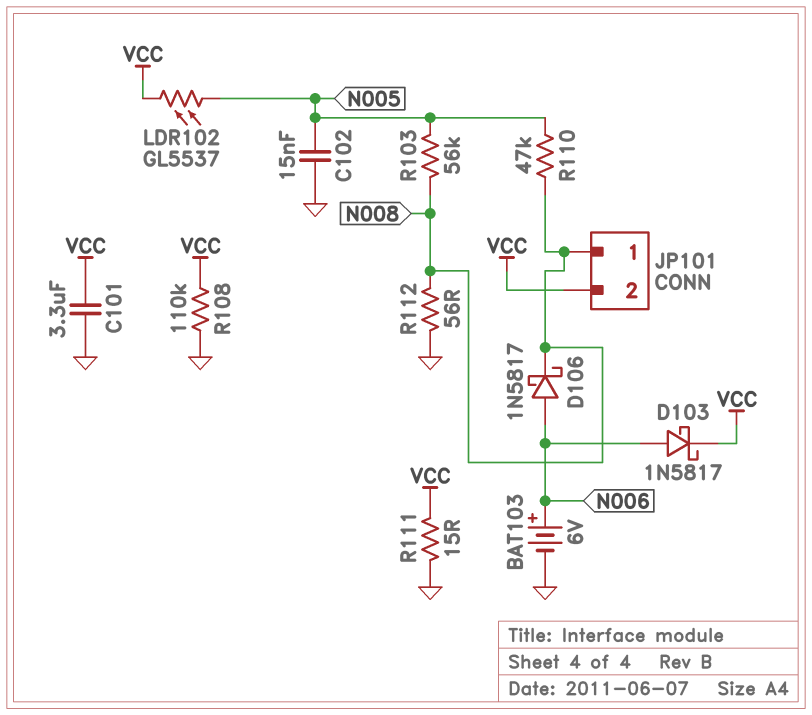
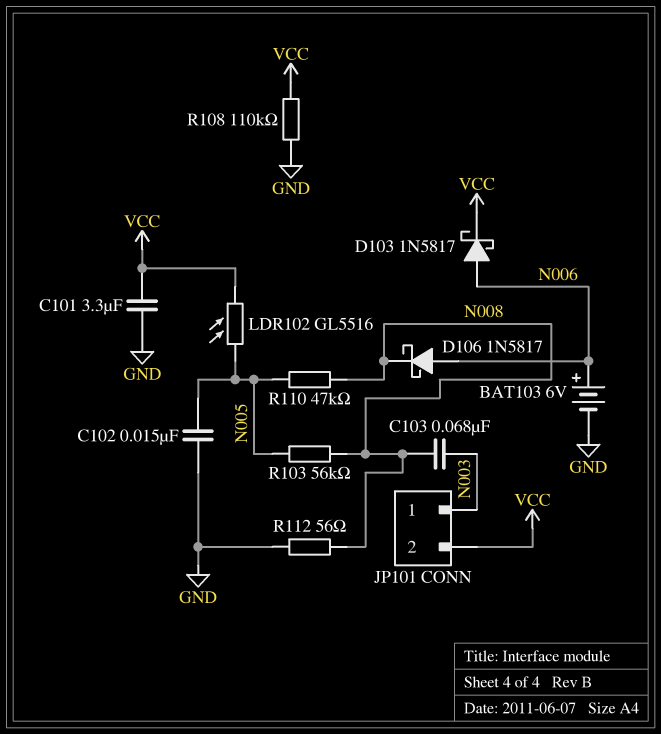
C103: none -> 68nF (N003, N008)
JP101 pin 1: N008 -> N003
LDR102: GL5537 (N005, VCC) -> GL5516 (N005, VCC)
R111: 15 (GND, VCC) -> none

